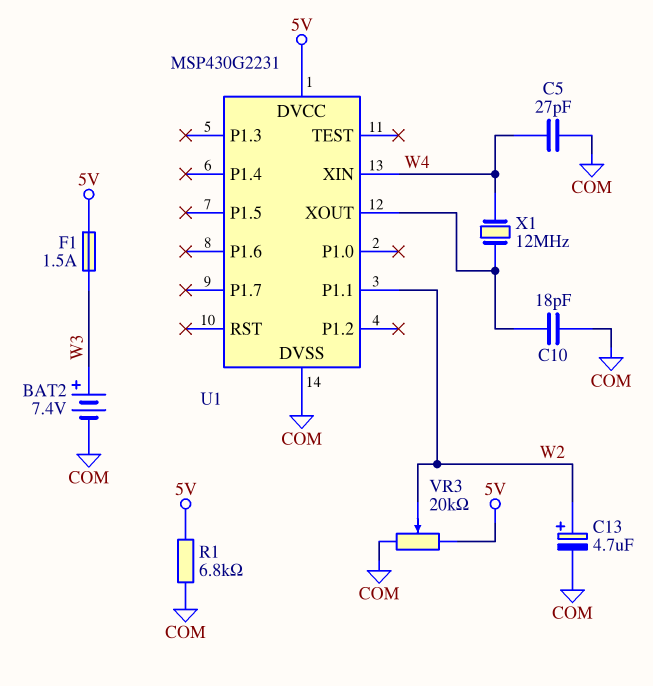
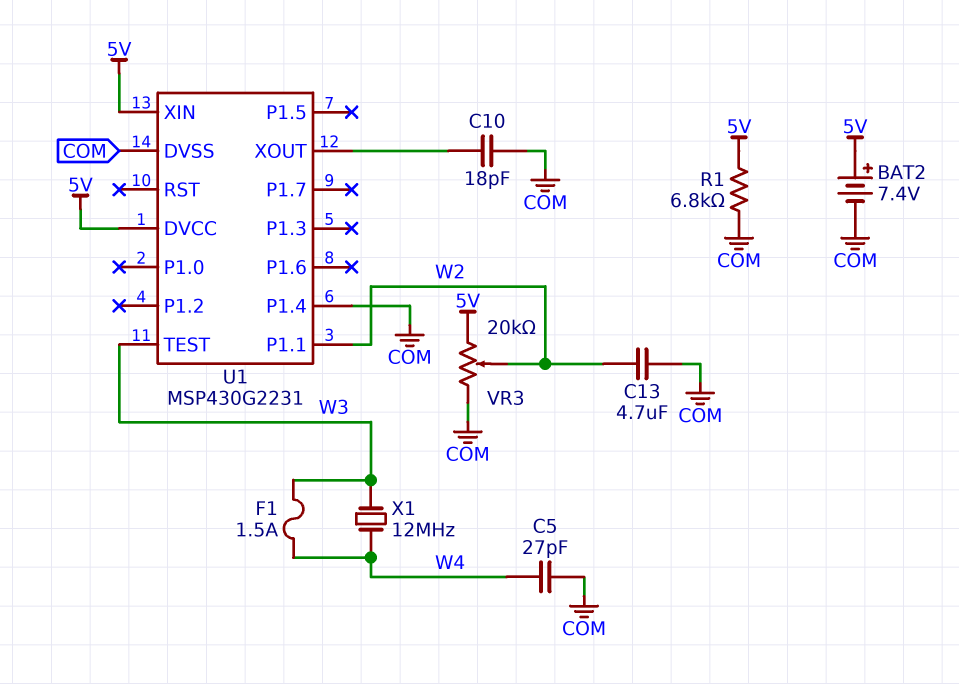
BAT2: 7.4V (plus W3, minus COM) -> 7.4V (plus 5V, minus COM)
C13: 4.7uF (plus W2, minus COM) -> 4.7uF (COM, W2)
F1: 1.5A (5V, W3) -> 1.5A (W3, W4)
U1 pin P1.4: none -> COM
U1 pin TEST: none -> W3
U1 pin XIN: W4 -> 5V
X1: 12MHz (U1/XOUT, W4) -> 12MHz (W3, W4)

